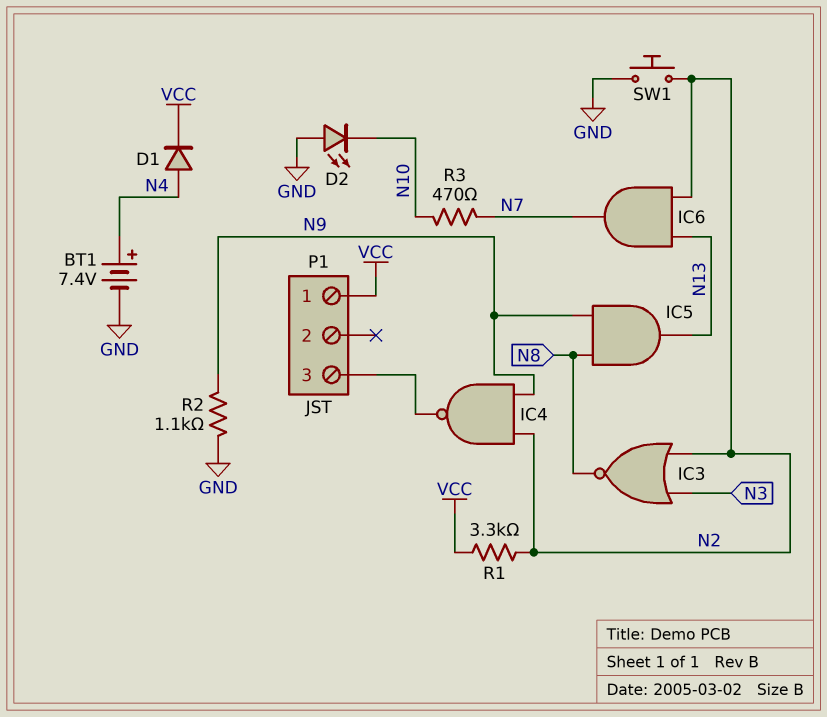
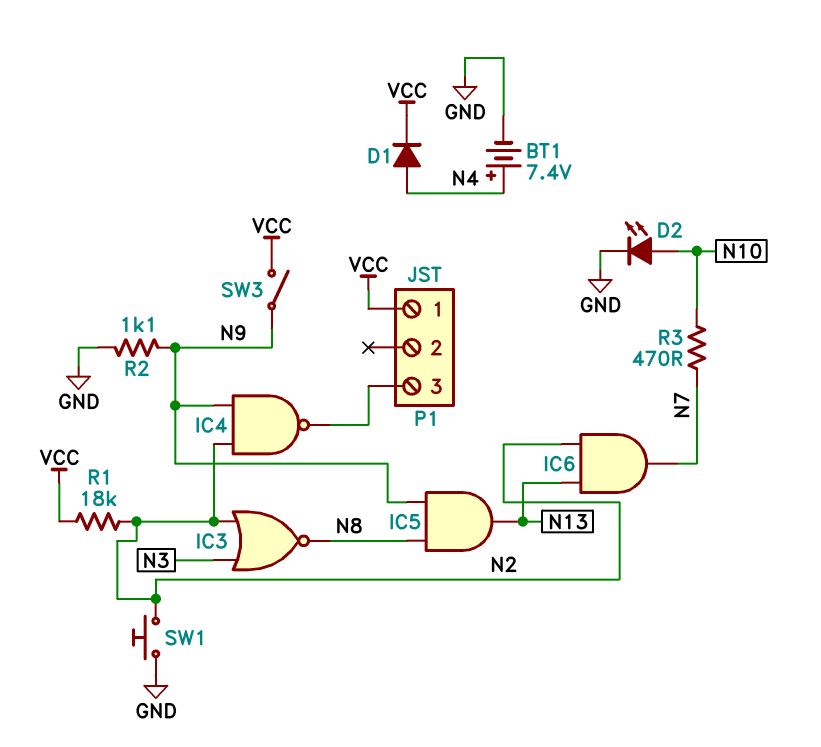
D2: LED (A GND, K N10) -> LED (A N10, K GND)
R1: 3.3k (N2, VCC) -> 18k (N2, VCC)
SW3: none -> switch (N9, VCC)

